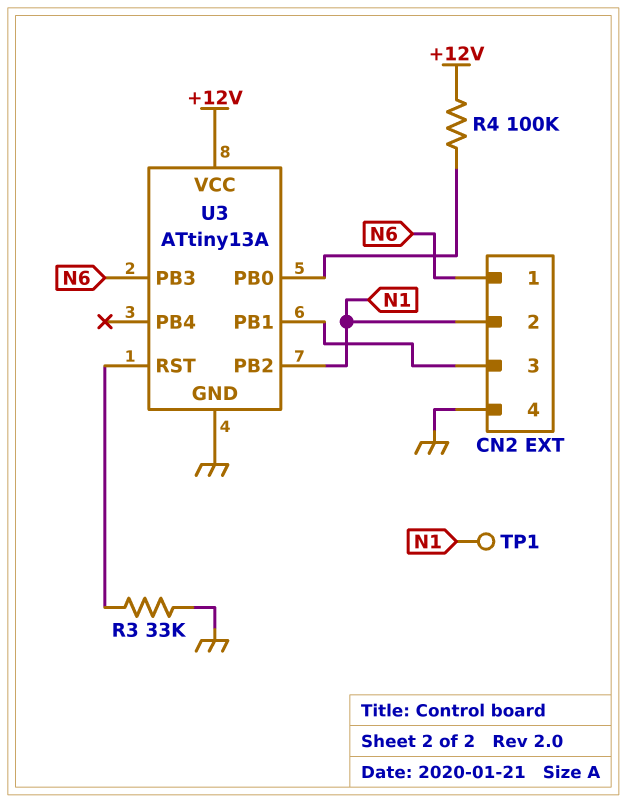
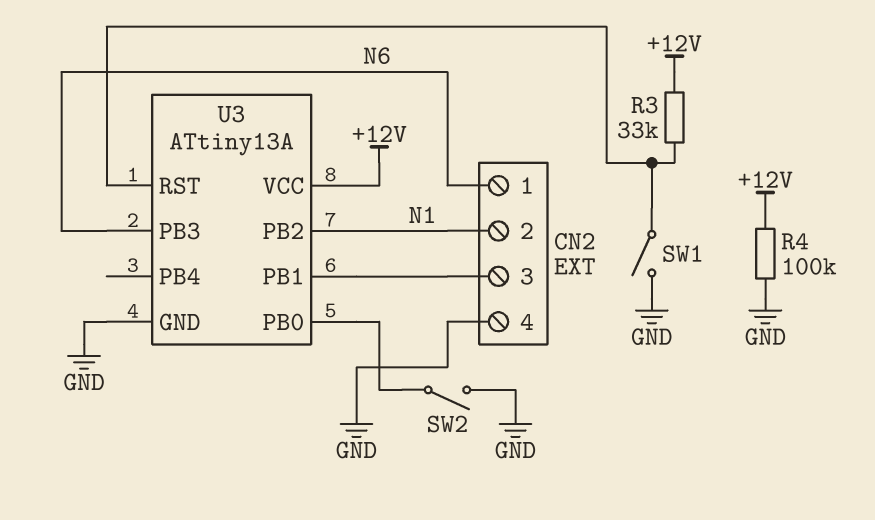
R3: 33k (GND, U3/RST) -> 33k (+12V, U3/RST)
R4: 100k (+12V, U3/PB0) -> 100k (+12V, GND)
SW1: none -> switch (GND, U3/RST)
SW2: none -> switch (GND, U3/PB0)
TP1: test point (N1) -> none

